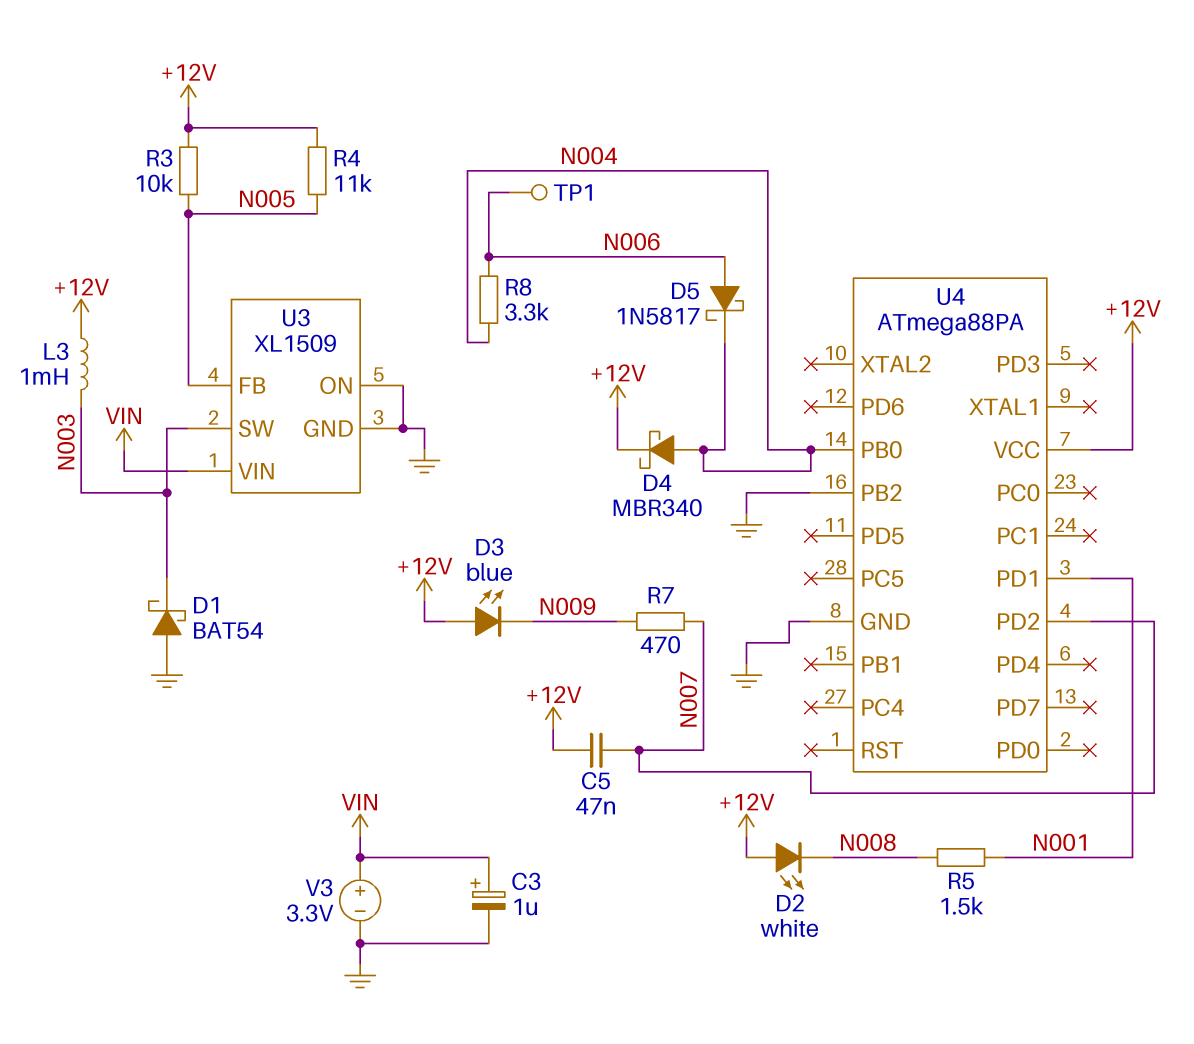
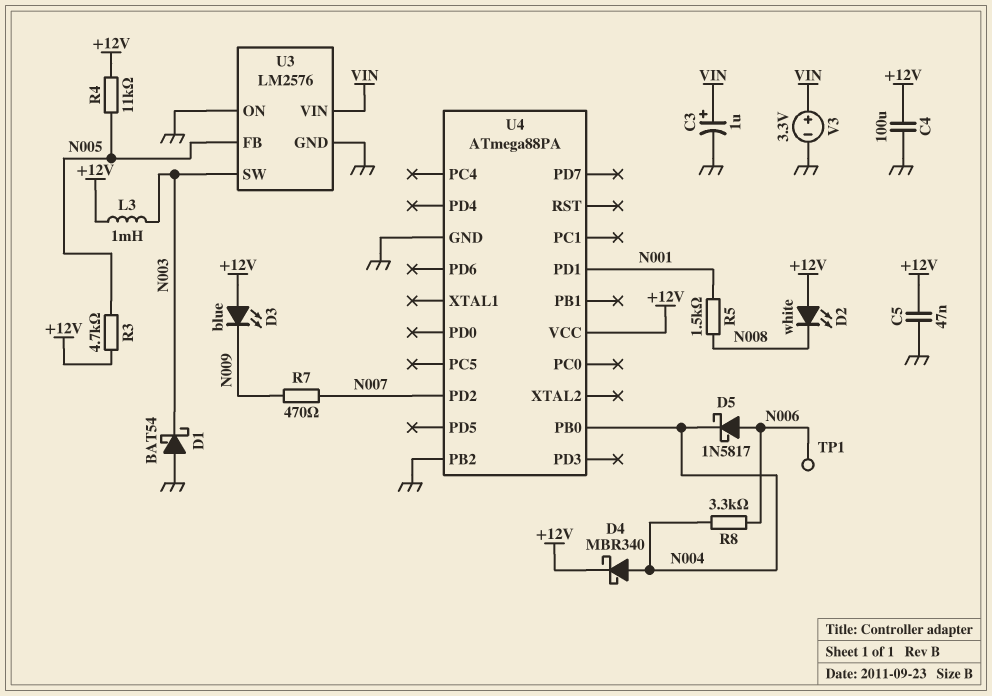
C4: none -> 100uF (+12V, GND)
C5: 47nF (+12V, N007) -> 47nF (+12V, GND)
R3: 10k (+12V, N005) -> 4.7k (+12V, N005)
U3: XL1509 -> LM2576

